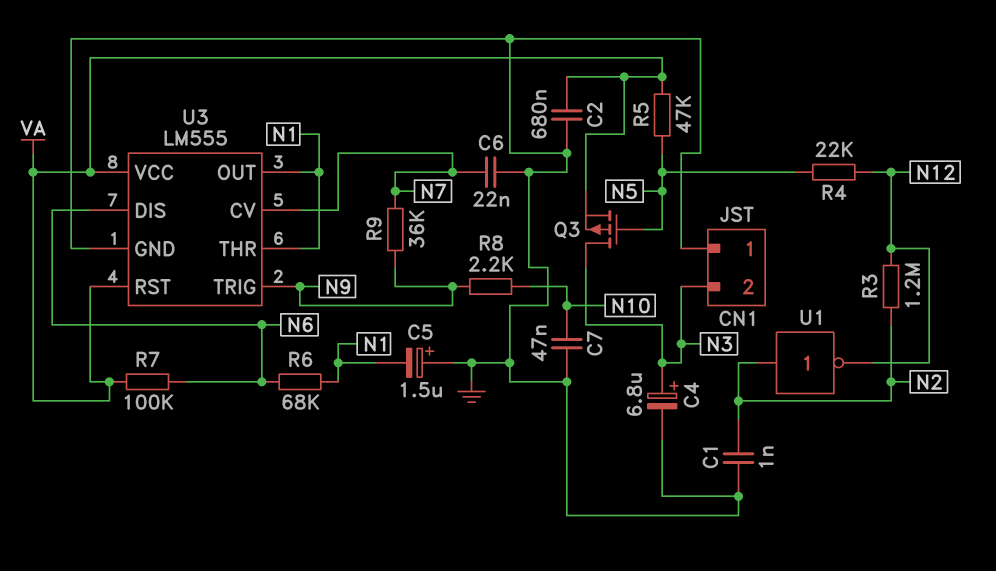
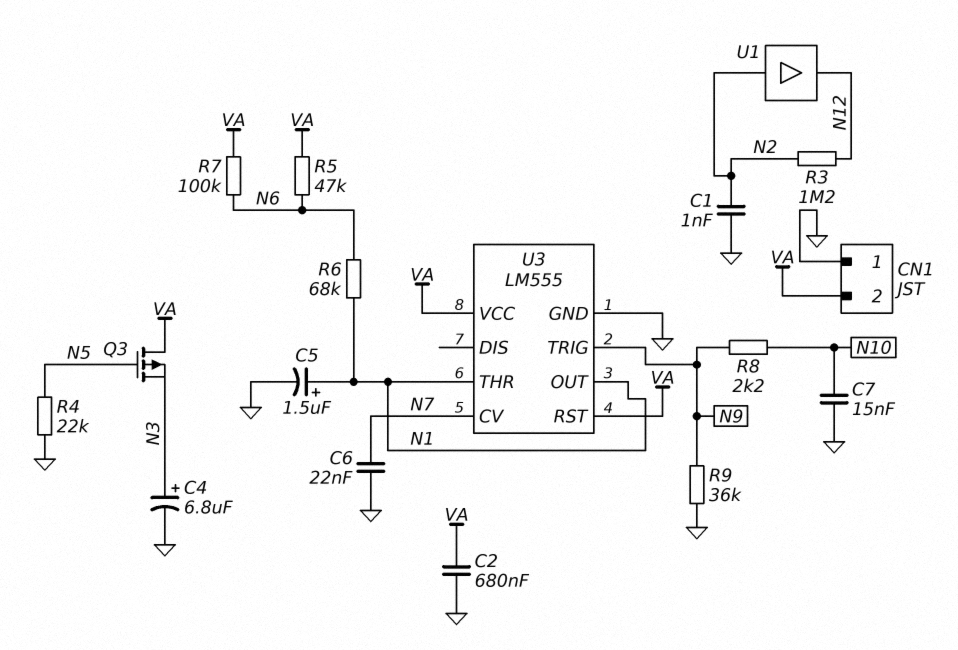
C5: 1.5uF (plus GND, minus N1) -> 1.5uF (plus N1, minus GND)
C7: 47nF (GND, N10) -> 15nF (GND, N10)
CN1 pin 2: N3 -> VA
Q3: PMOS (G N5, D N3, S VA) -> PMOS (G N5, D VA, S N3)
R4: 22k (N5, N12) -> 22k (GND, N5)
R5: 47k (N5, VA) -> 47k (N6, VA)
R9: 36k (N7, N9) -> 36k (GND, N9)
U1: NOT (in N2, out N12) -> buffer (in N2, out N12)
U3 pin DIS: N6 -> none

